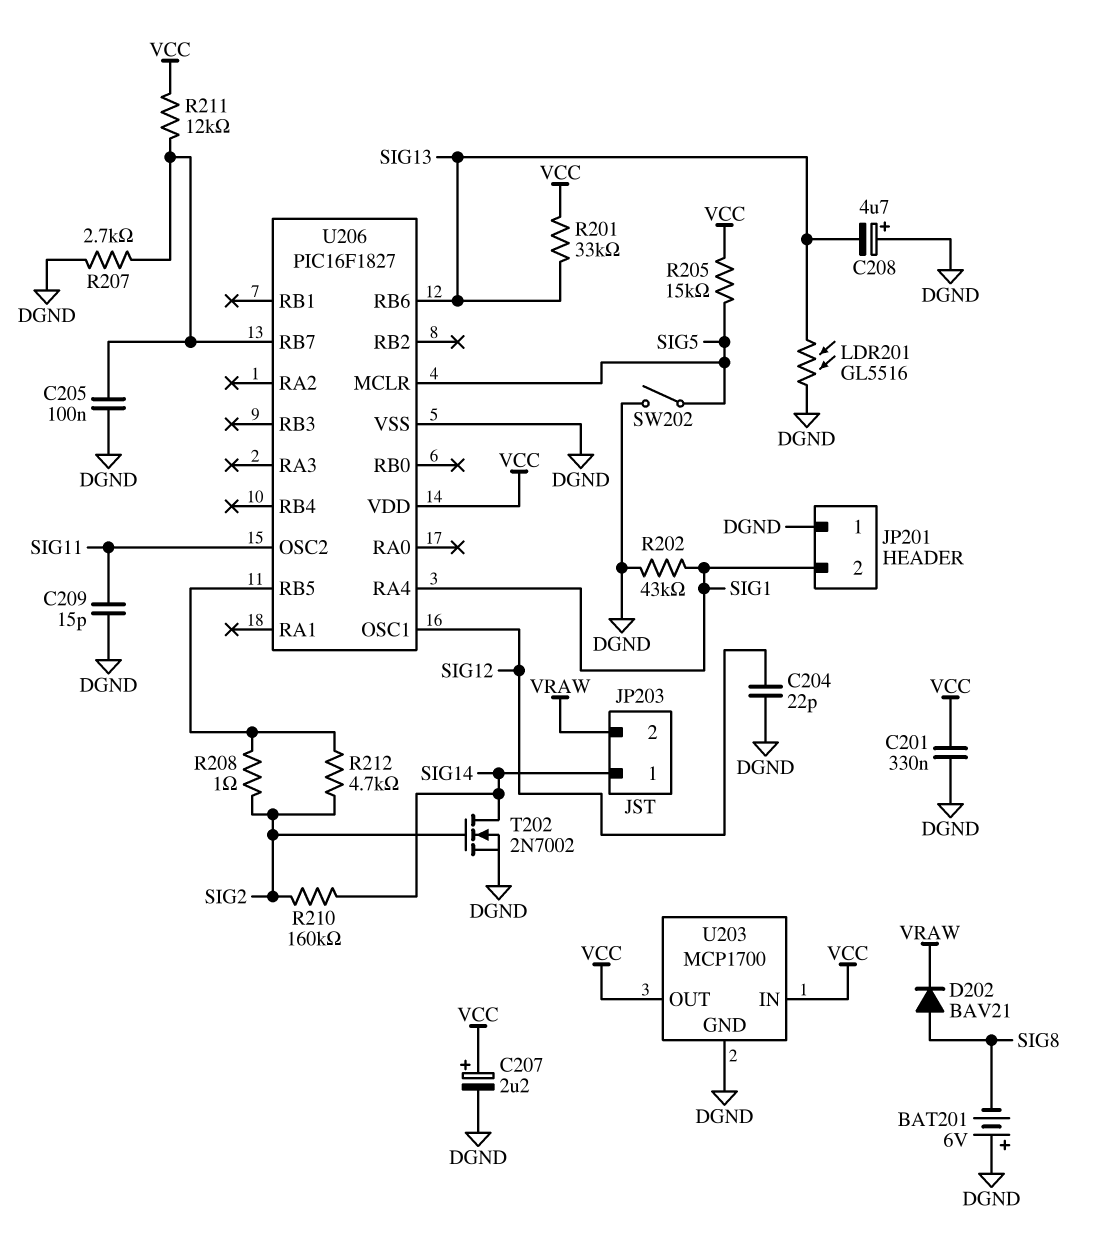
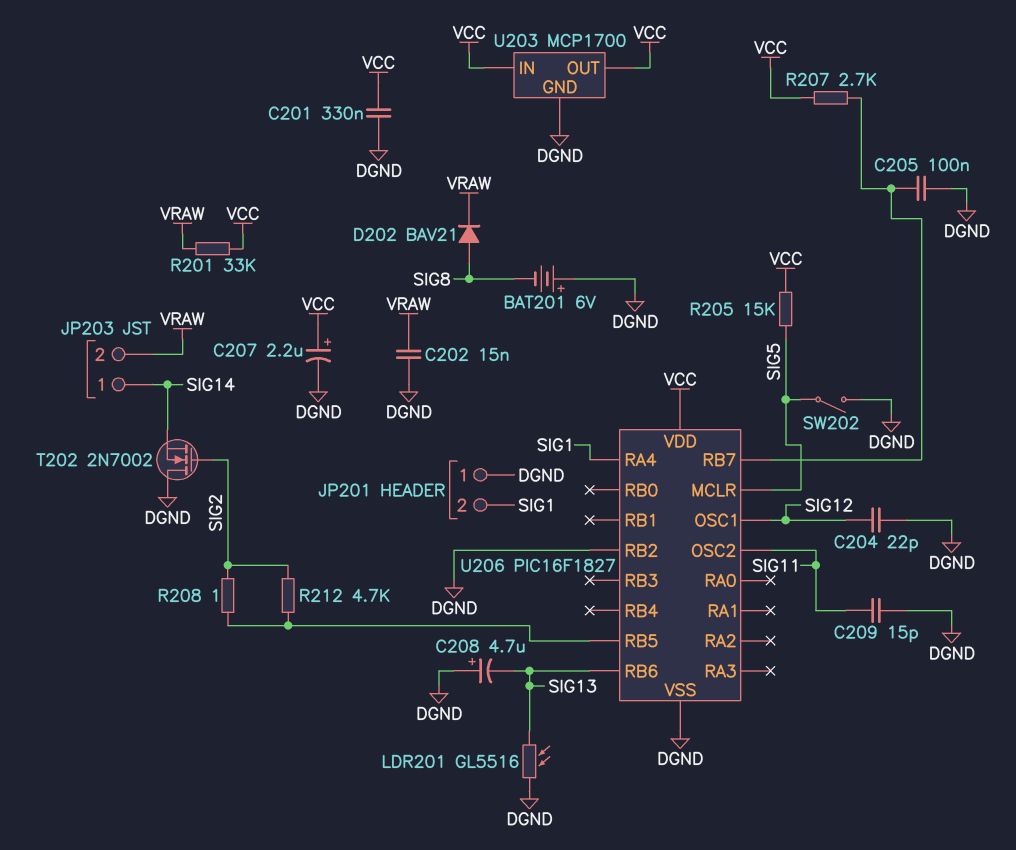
C202: none -> 15nF (DGND, VRAW)
R201: 33k (SIG13, VCC) -> 33k (VCC, VRAW)
R202: 43k (DGND, SIG1) -> none
R207: 2.7k (DGND, U206/RB7) -> 2.7k (U206/RB7, VCC)
R210: 160k (SIG2, SIG14) -> none
R211: 12k (U206/RB7, VCC) -> none
T202: NMOS 2N7002 (G SIG2, D SIG14, S DGND) -> NMOS 2N7002 (G SIG2, D DGND, S SIG14)
U206 pin RB2: none -> DGND

